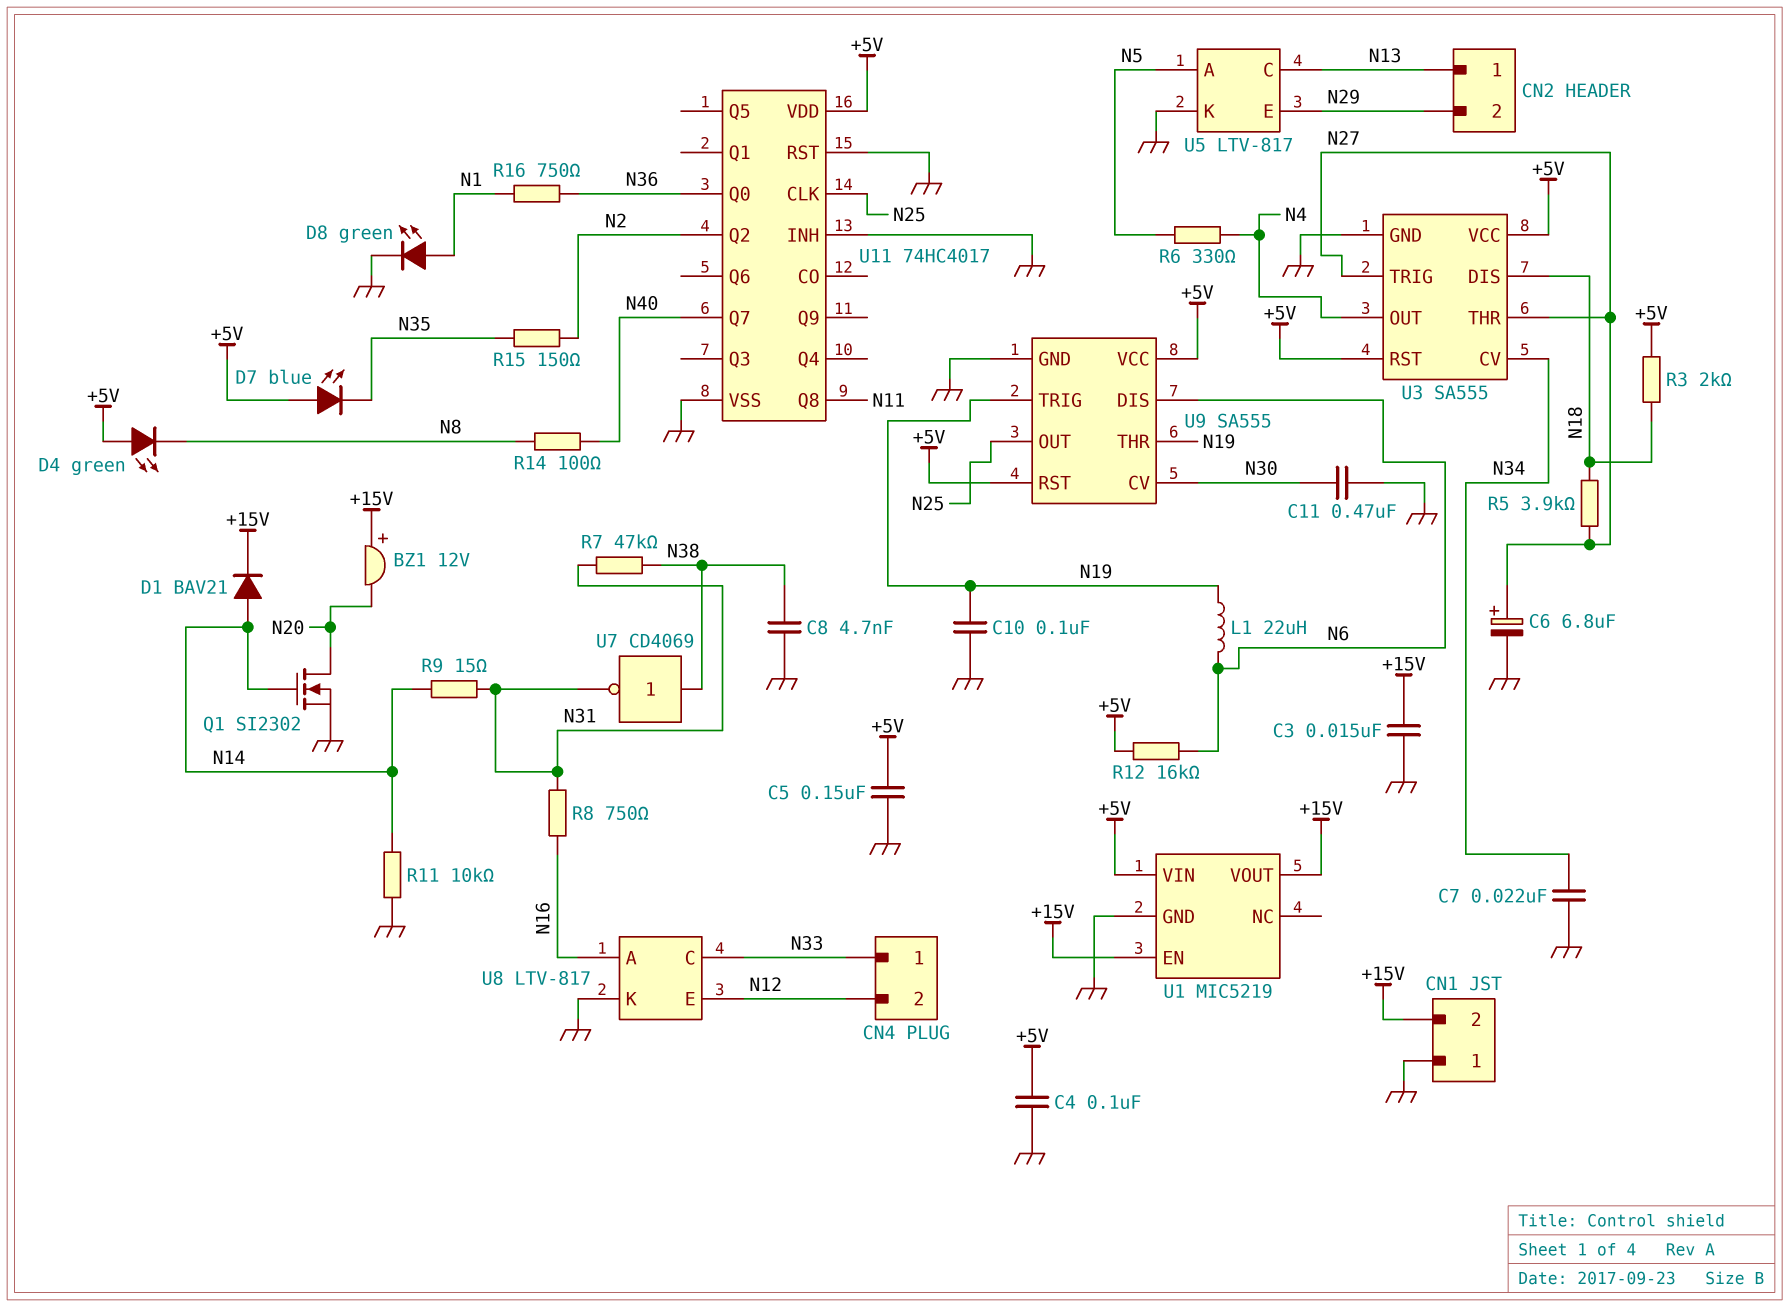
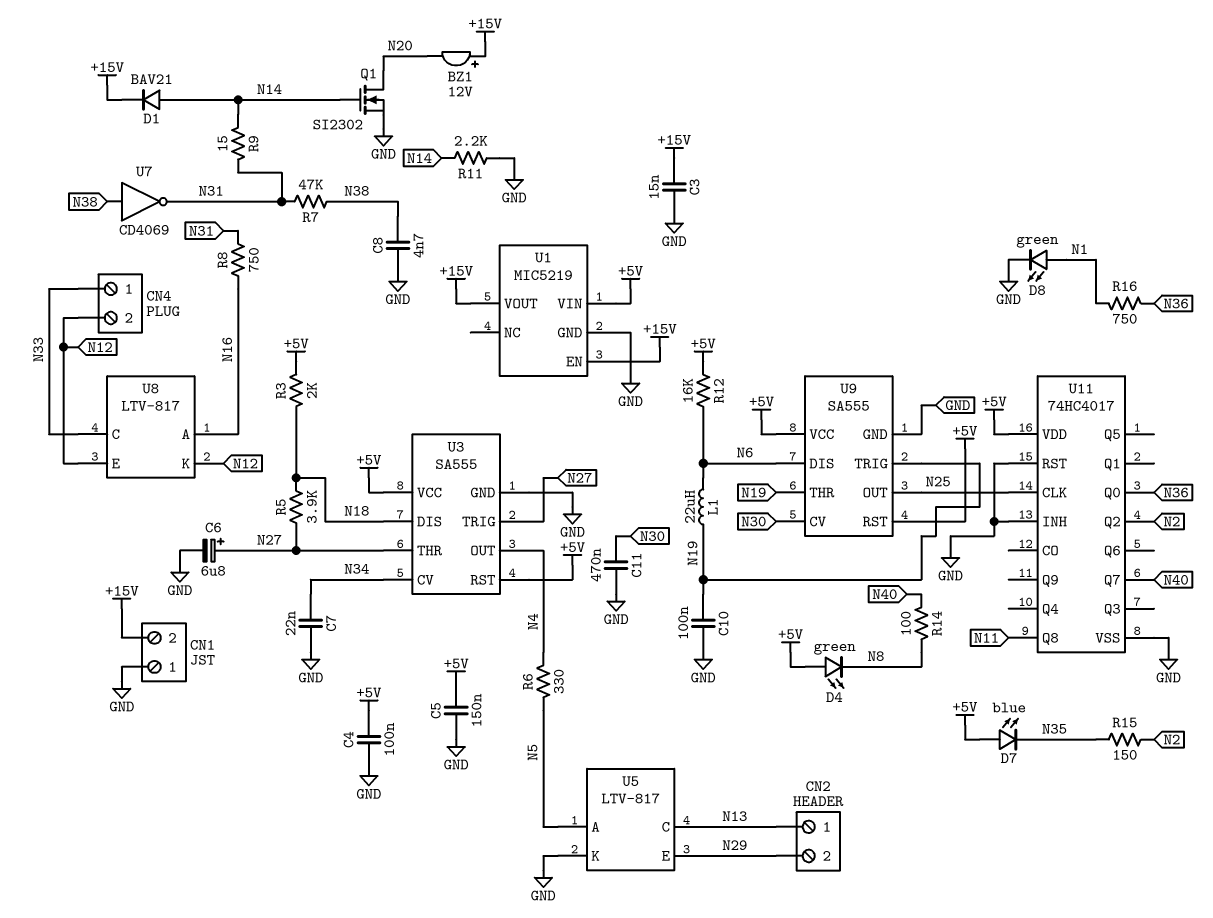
R11: 10k (GND, N14) -> 2.2k (GND, N14)
U8 pin K: GND -> N12

